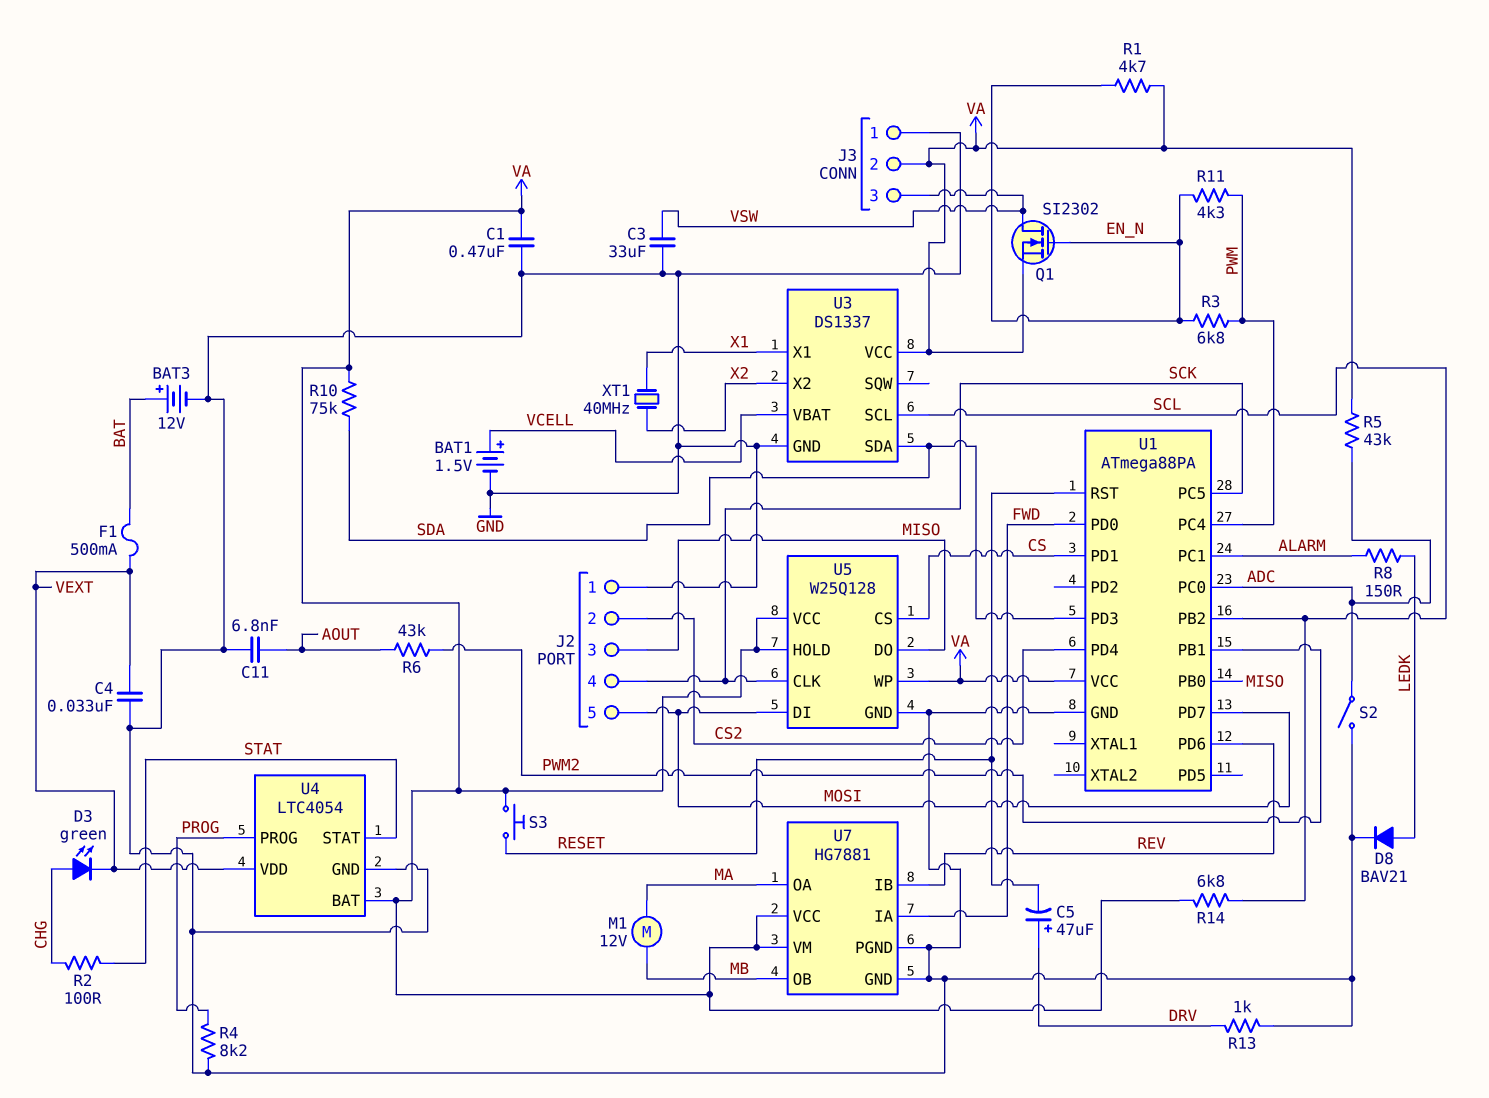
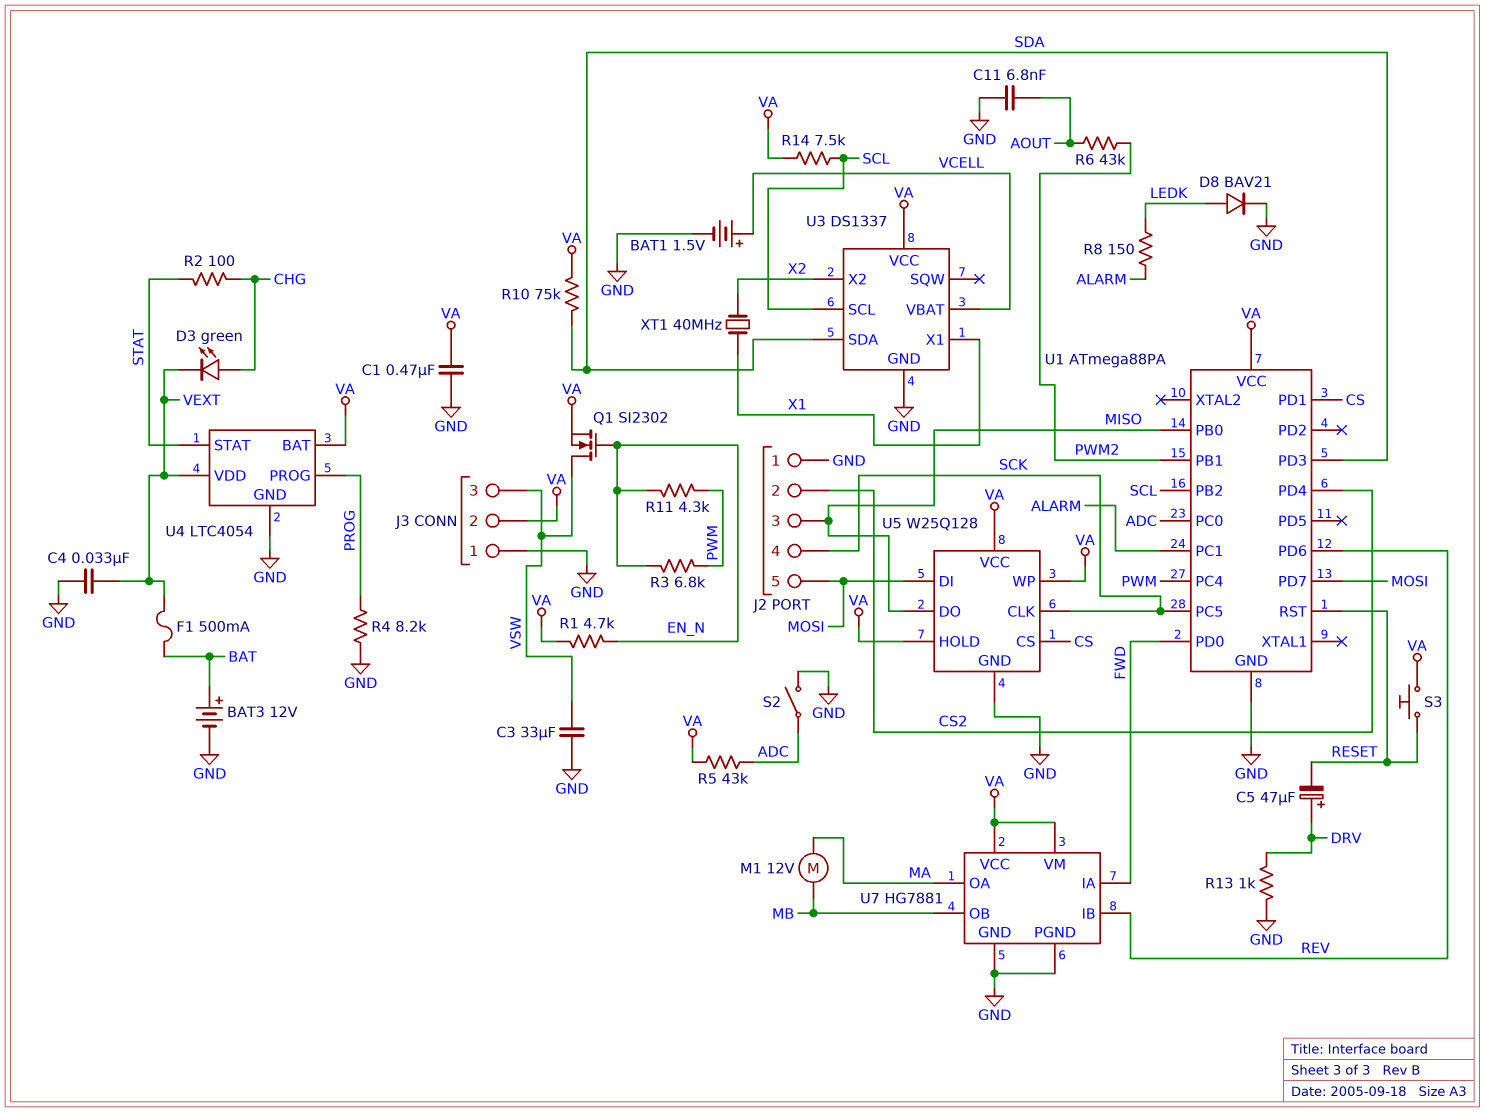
R14: 6.8k (SCL, VA) -> 7.5k (SCL, VA)

